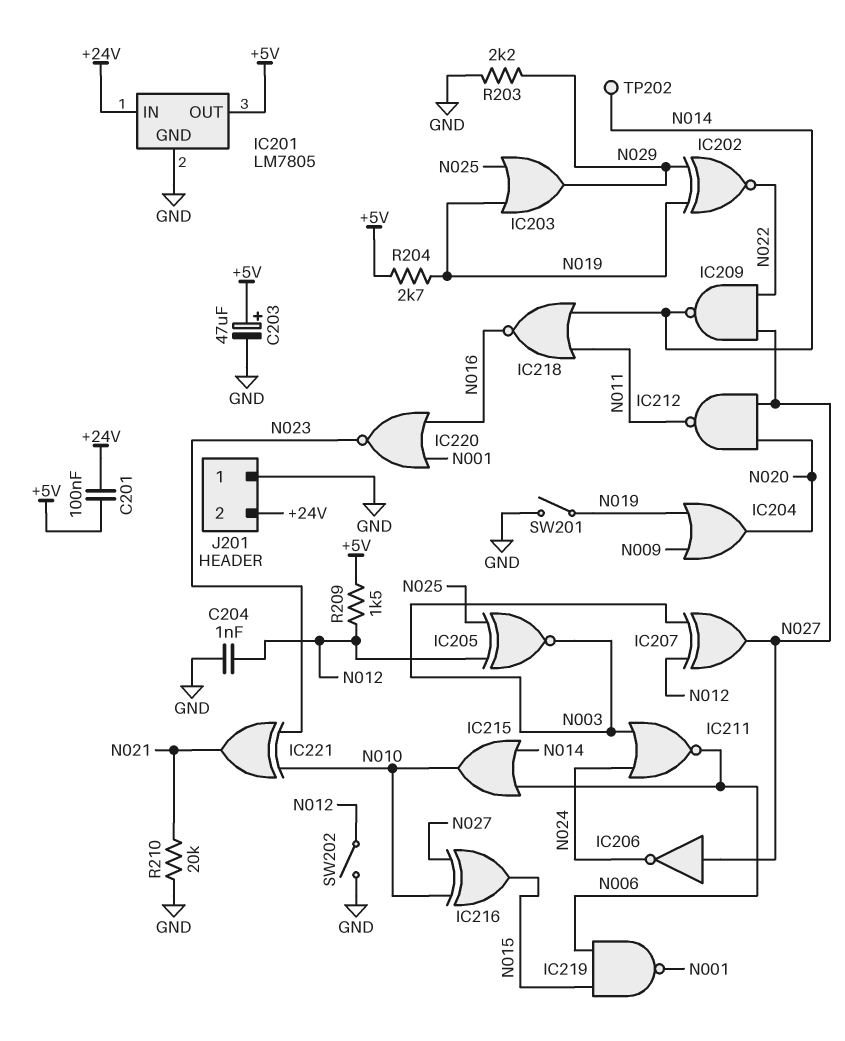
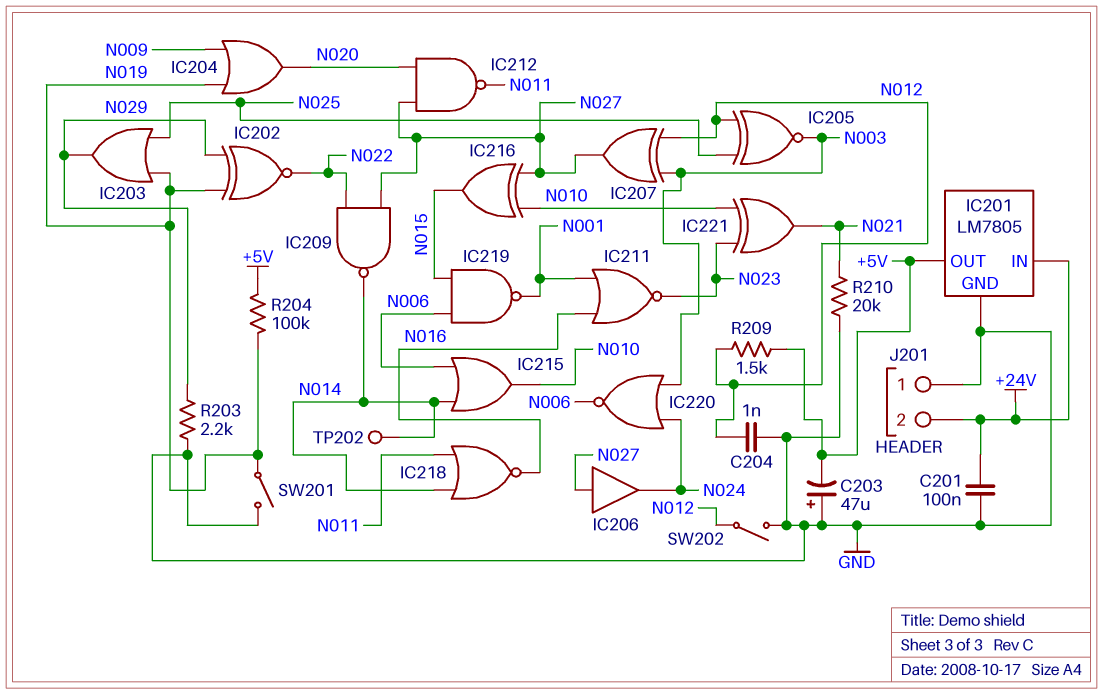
C201: 100nF (+5V, +24V) -> 100nF (+24V, GND)
C203: 47uF (plus +5V, minus GND) -> 47uF (plus GND, minus +5V)
IC206: NOT (in N027, out N024) -> buffer (in N027, out N024)
IC211: NOR (in N003, in N024, out N006) -> NOR (in N001, in N016, out N023)
IC220: NOR (in N001, in N016, out N023) -> NOR (in N003, in N024, out N006)
R204: 2.7k (+5V, N019) -> 100k (+5V, N019)

